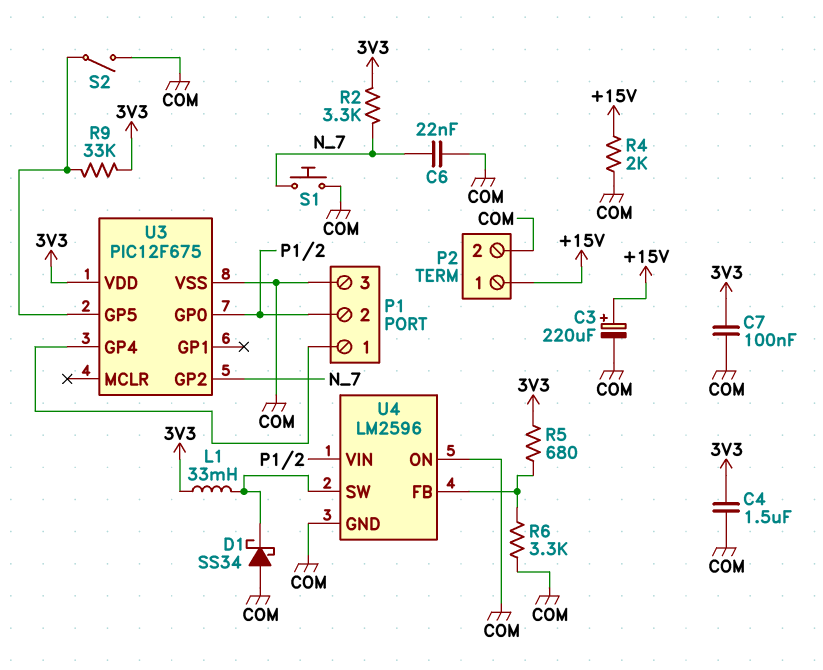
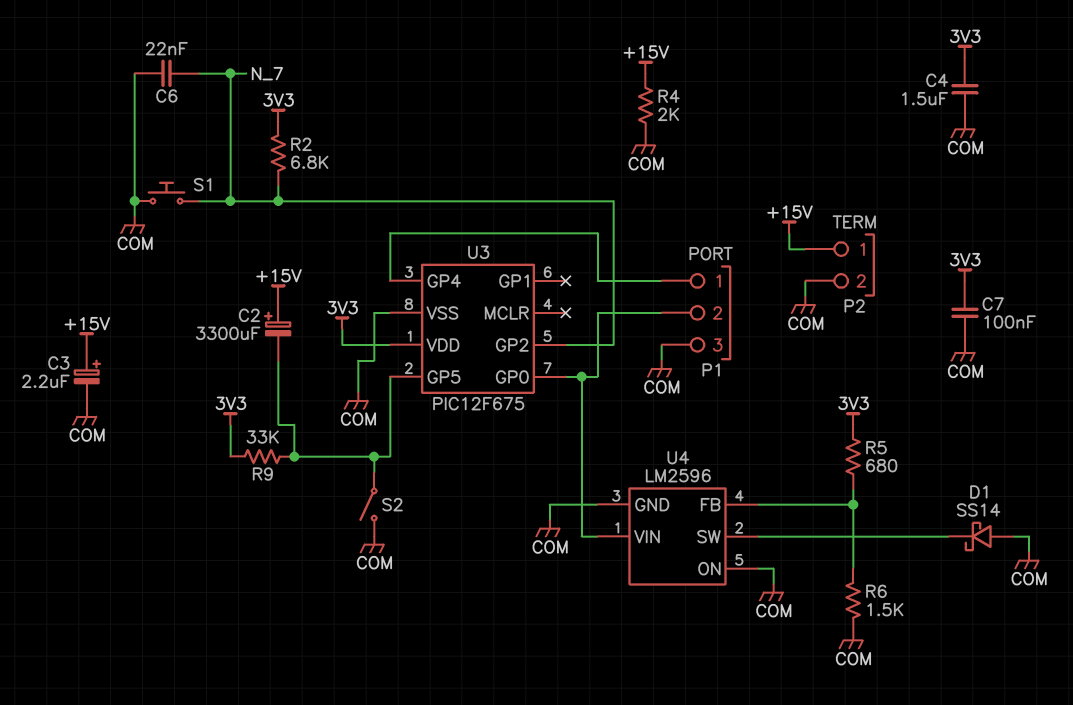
C2: none -> 3300uF (plus +15V, minus U3/GP5)
C3: 220uF (plus +15V, minus COM) -> 2.2uF (plus +15V, minus COM)
D1: schottky SS34 (A COM, K U4/SW) -> schottky SS14 (A COM, K U4/SW)
L1: 33mH (3V3, U4/SW) -> none
R2: 3.3k (3V3, N_7) -> 6.8k (3V3, N_7)
R6: 3.3k (COM, U4/FB) -> 1.5k (COM, U4/FB)

